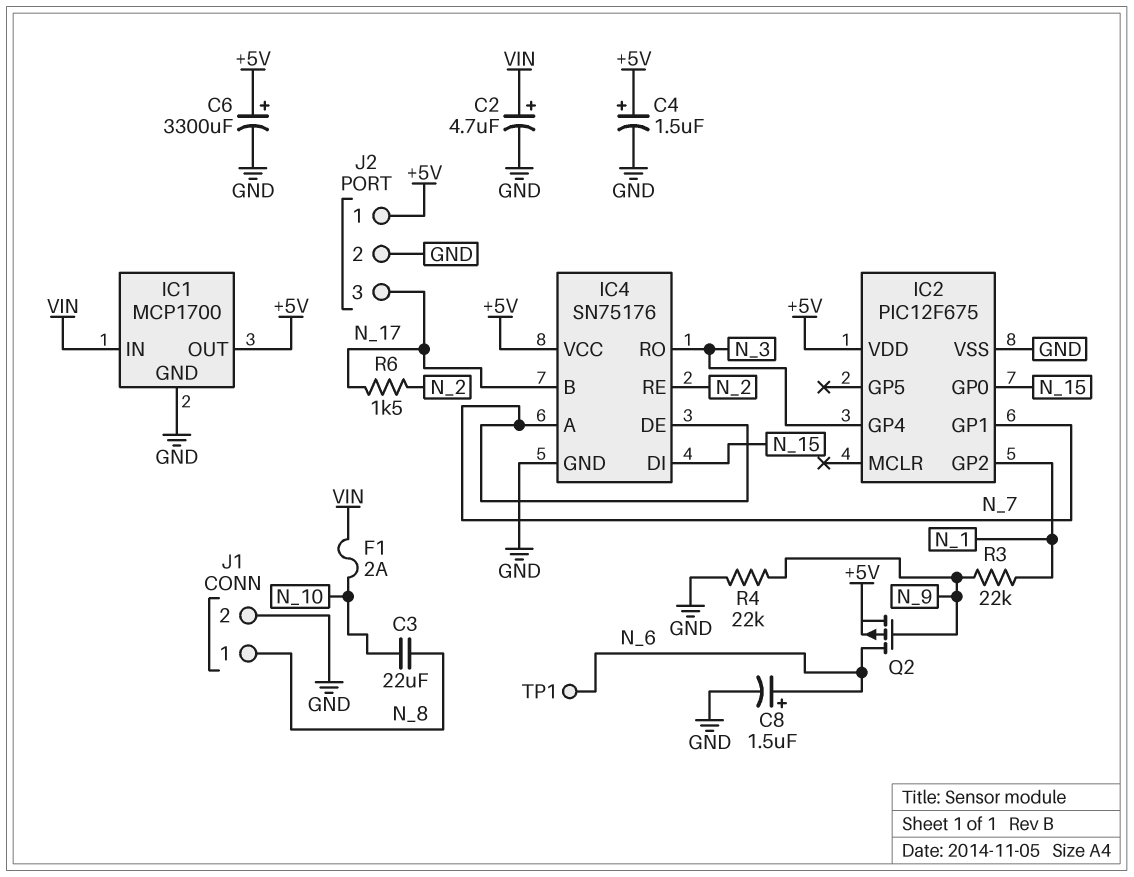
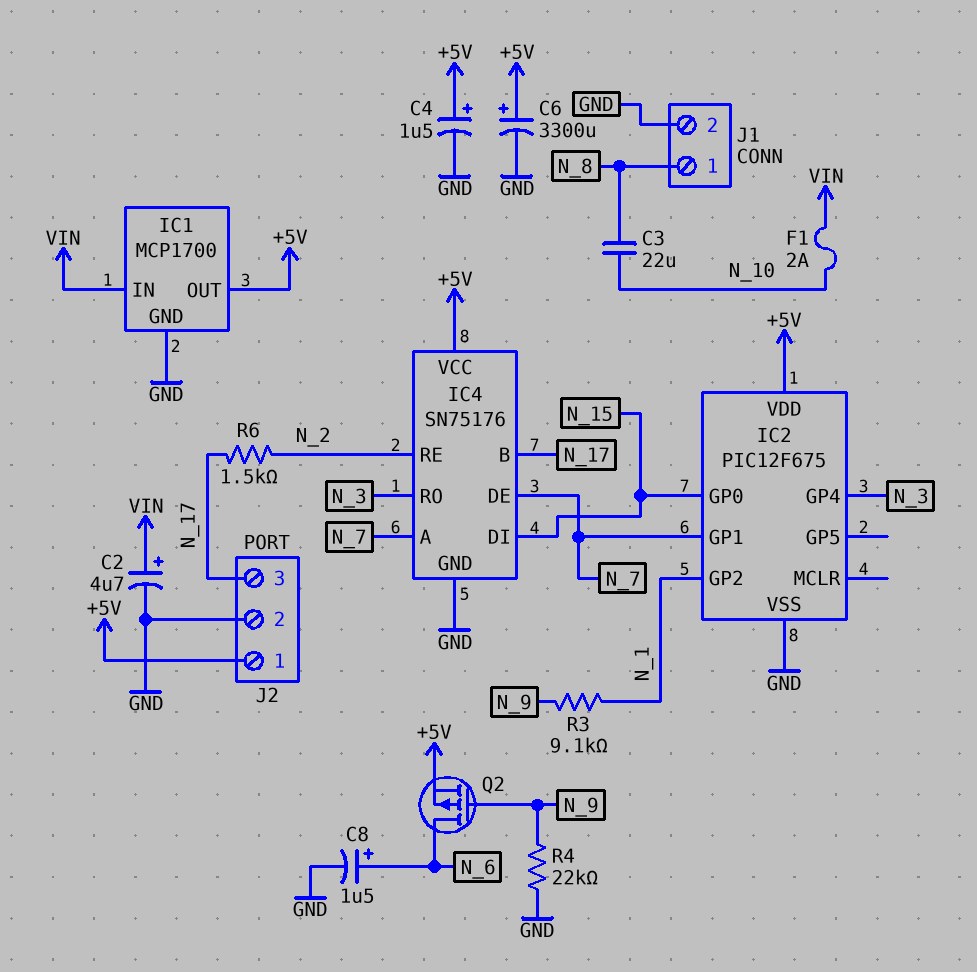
R3: 22k (N_1, N_9) -> 9.1k (N_1, N_9)
TP1: test point (N_6) -> none

